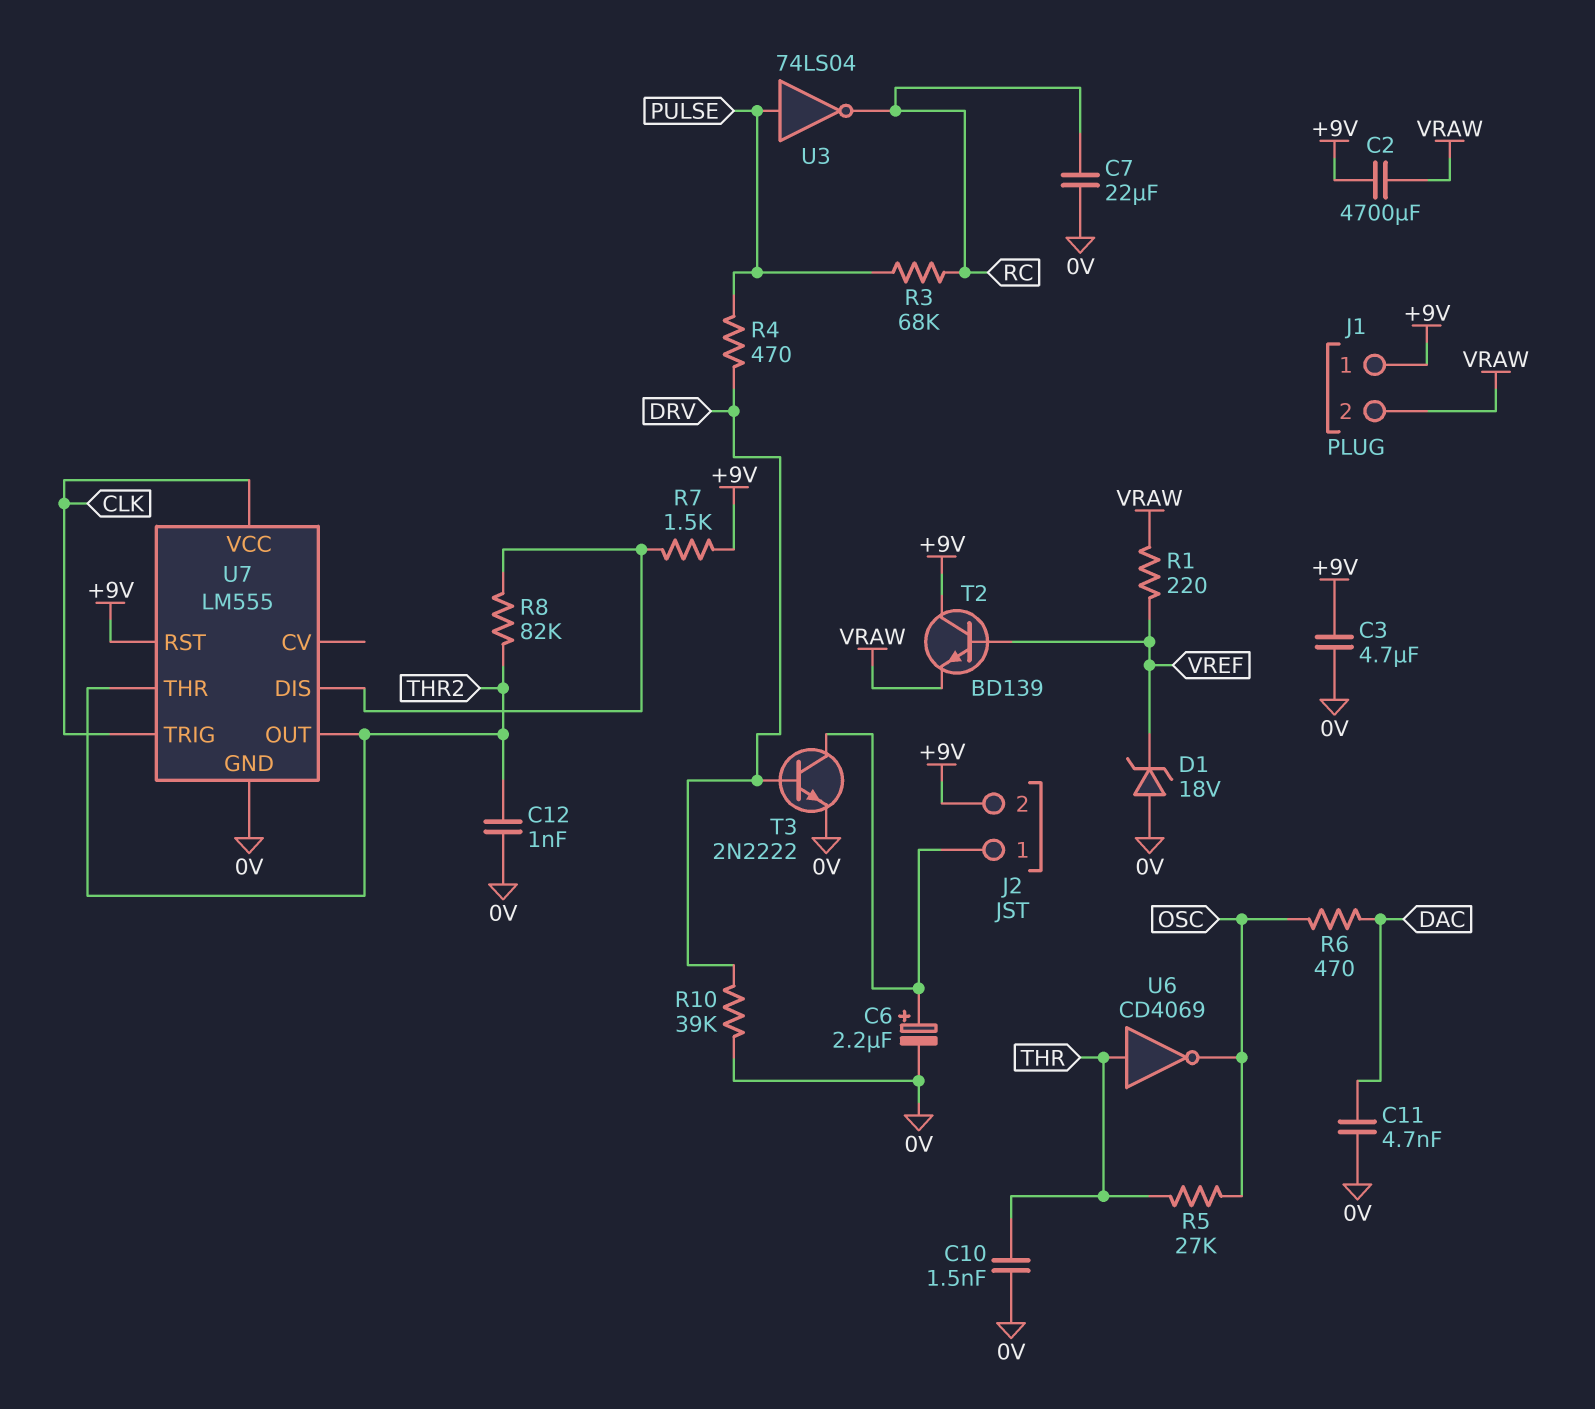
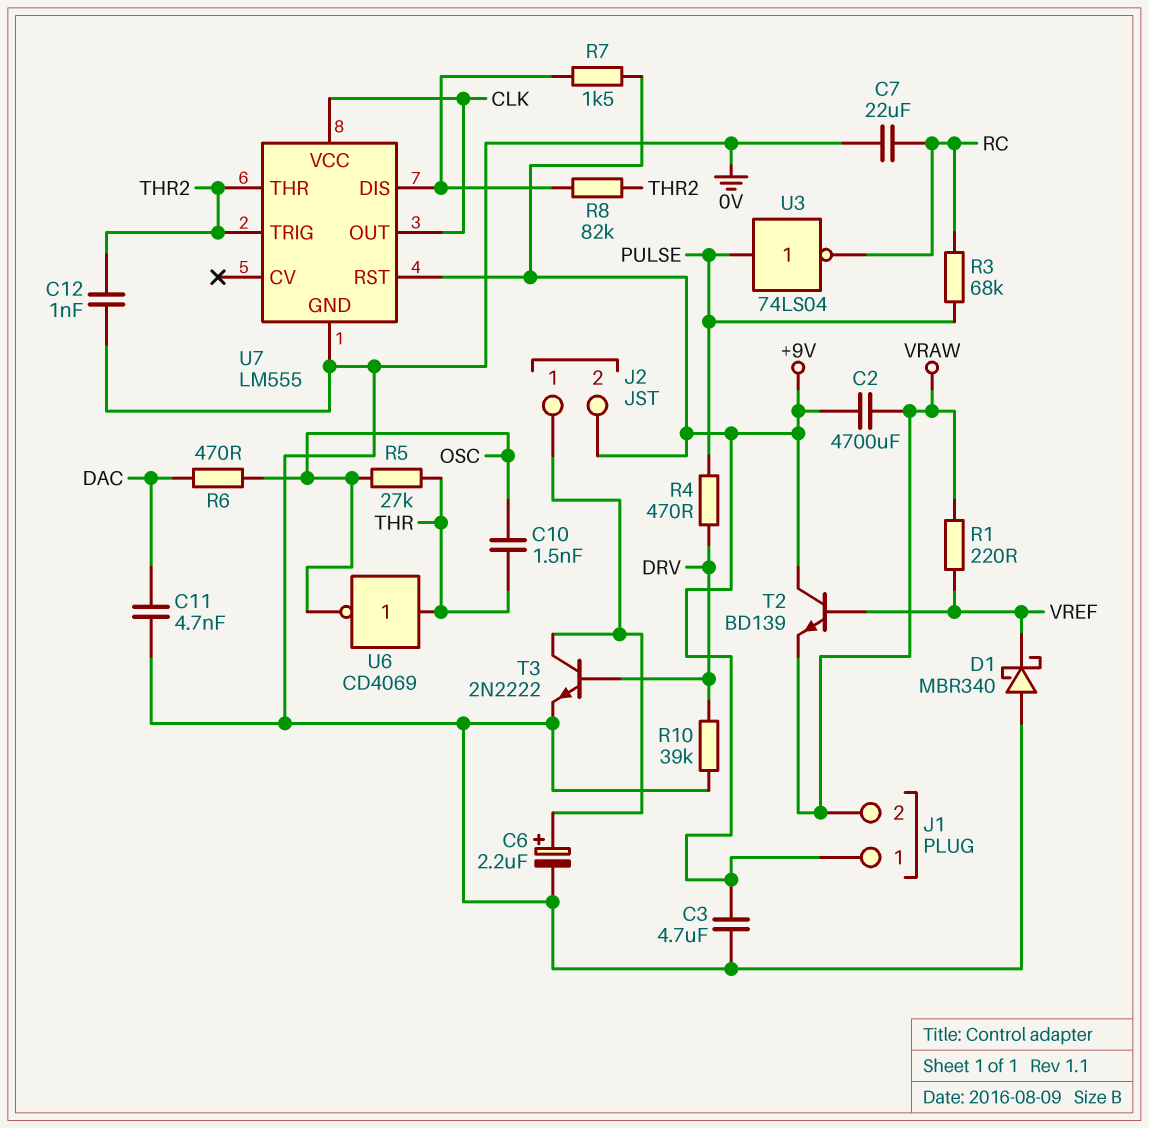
C10: 1.5nF (0V, THR) -> 1.5nF (OSC, THR)
D1: zener 18V (A 0V, K VREF) -> schottky MBR340 (A 0V, K VREF)
U7 pin OUT: THR2 -> CLK
U7 pin TRIG: CLK -> THR2

